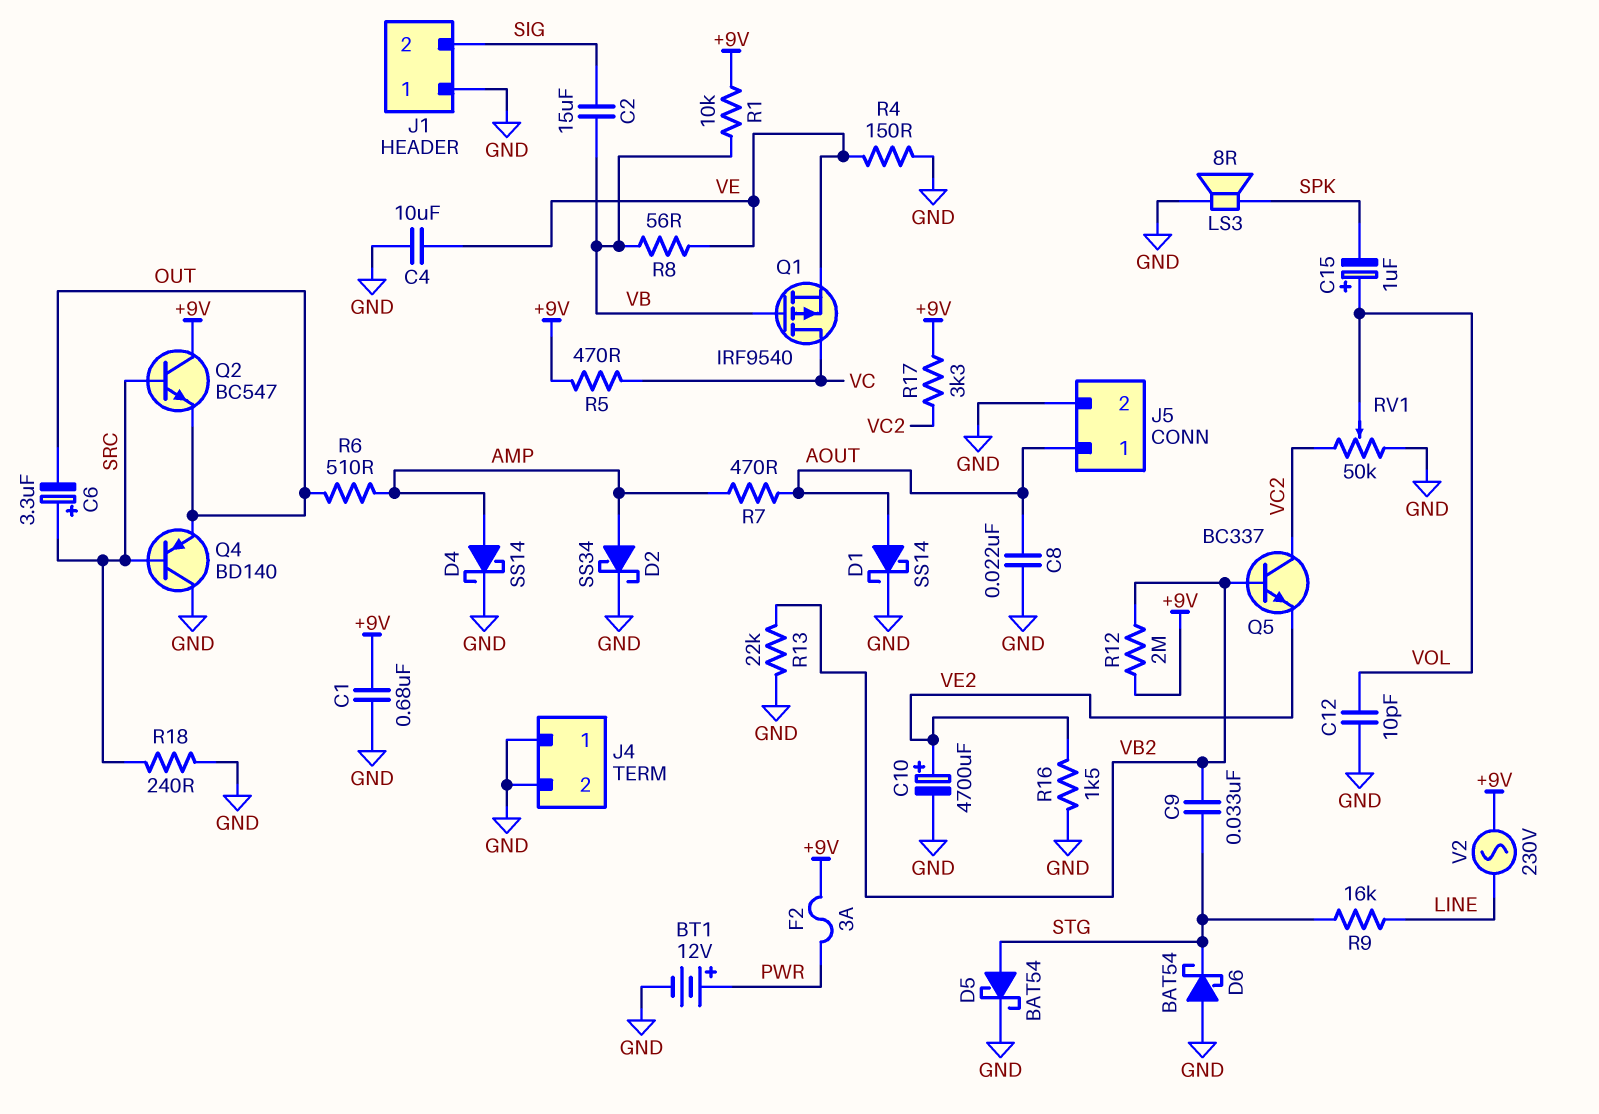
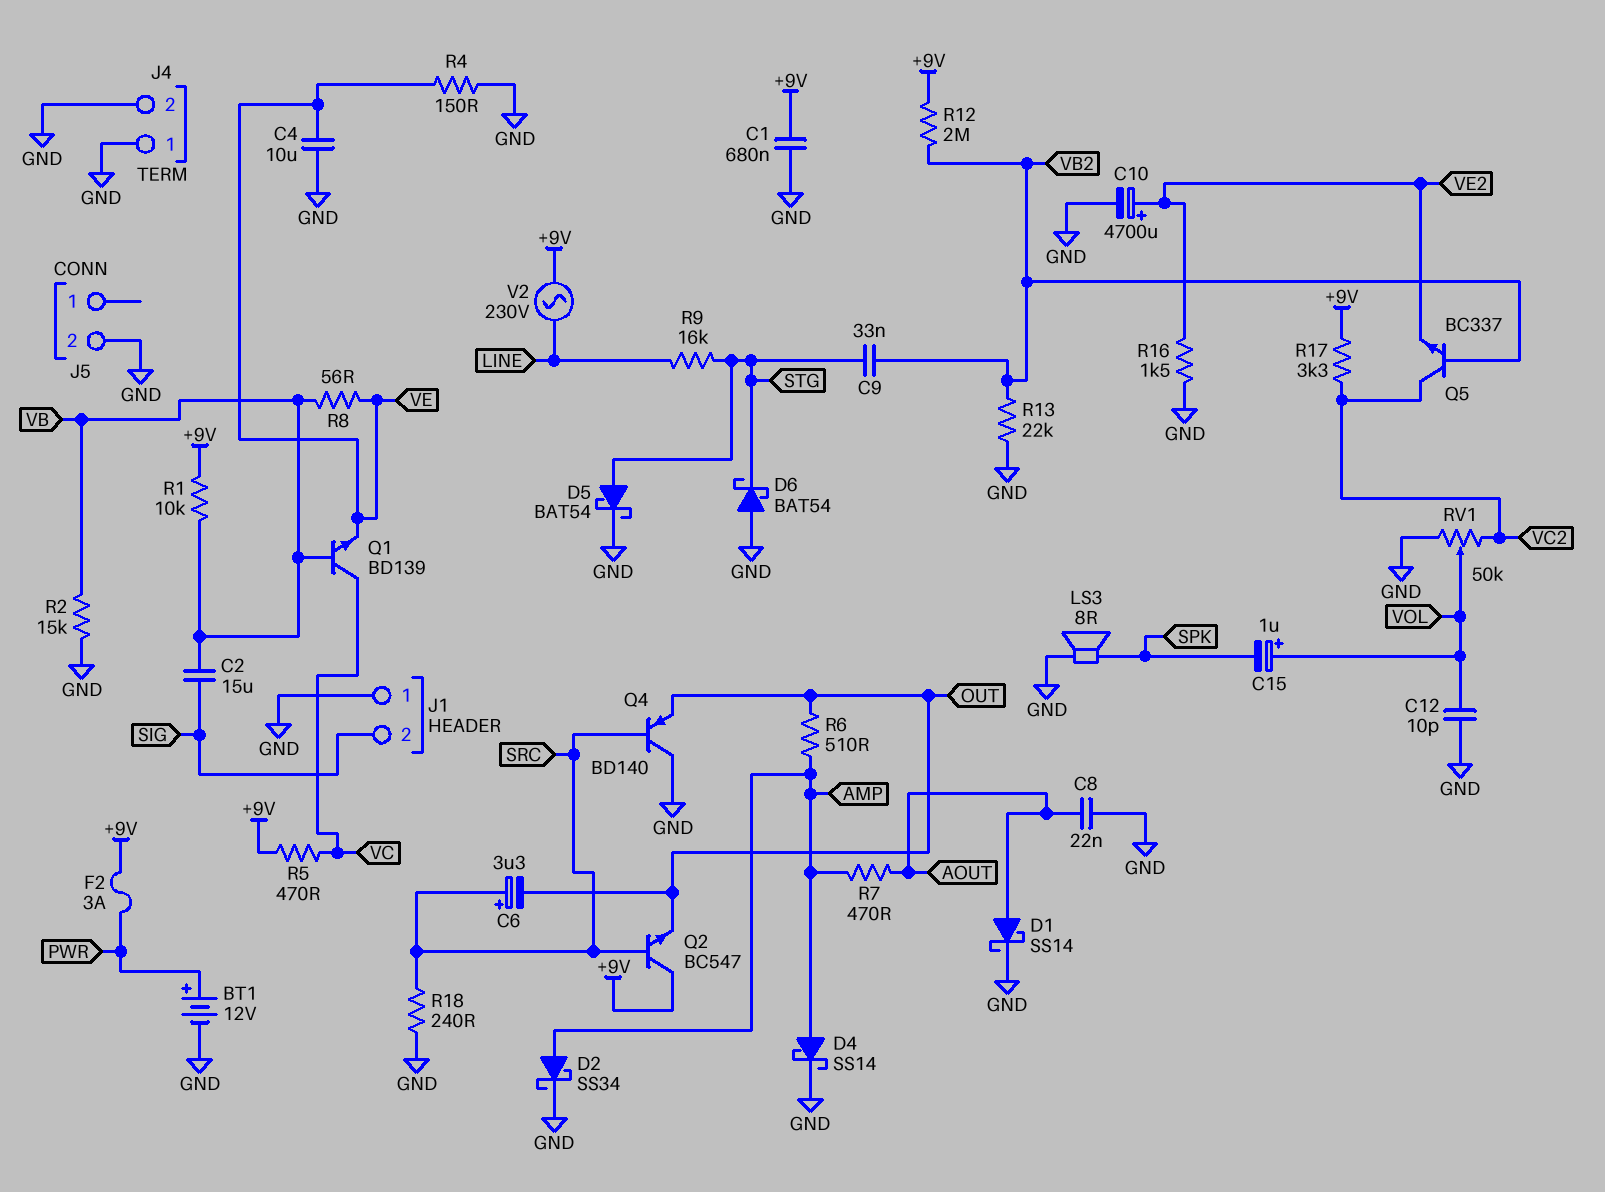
J5 pin 1: AOUT -> none
Q1: PMOS IRF9540 (G VB, D VC, S VE) -> NPN BD139 (B VB, C VC, E VE)
R2: none -> 15k (GND, VB)

